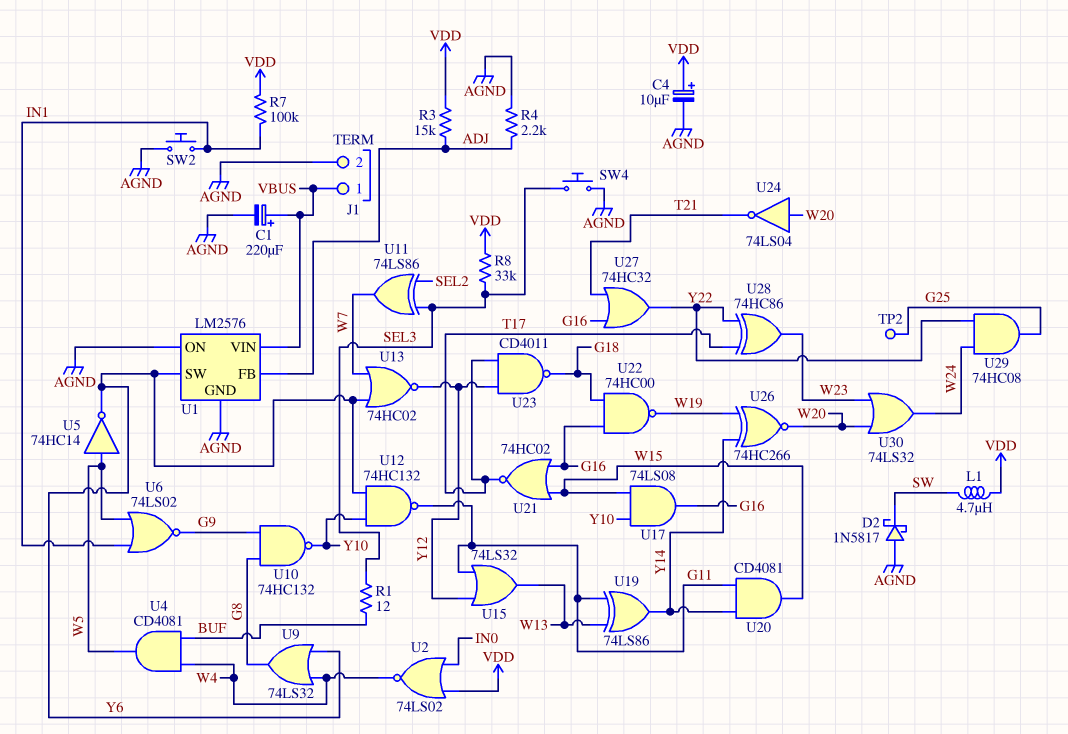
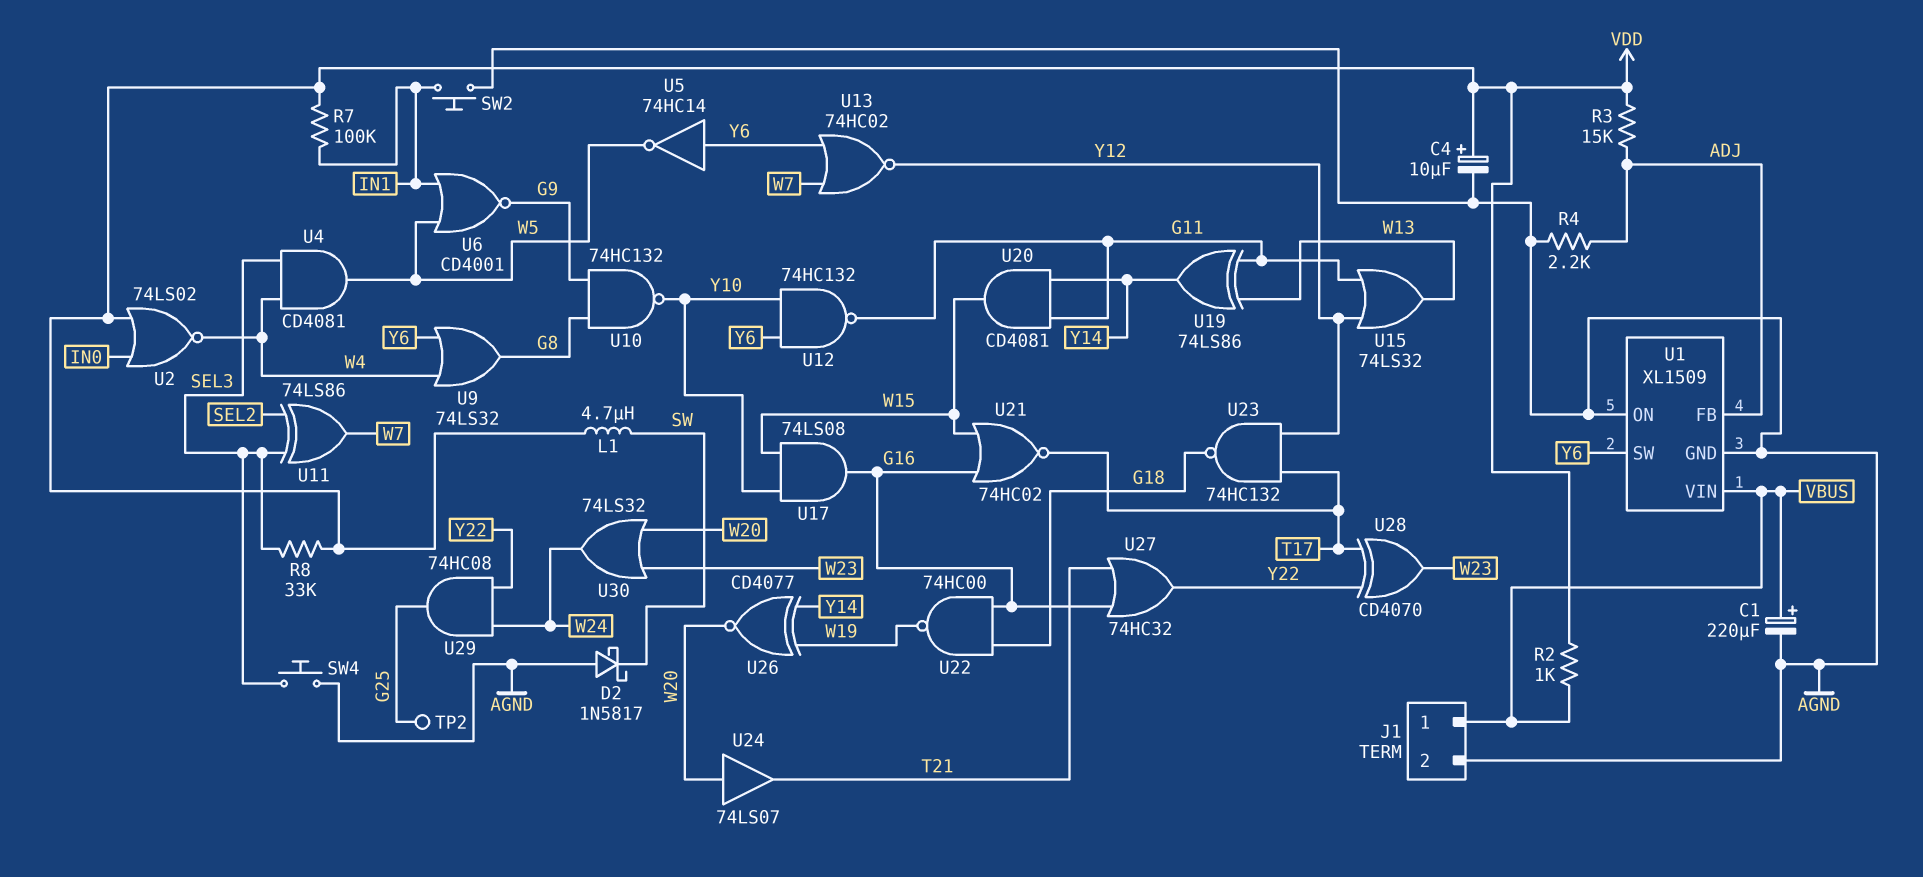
R1: 12 (BUF, SEL3) -> none
R2: none -> 1k (VBUS, VDD)
U1: LM2576 -> XL1509
U4: AND CD4081 (in BUF, in W4, out W5) -> AND CD4081 (in SEL3, in W4, out W5)
U5: NOT 74HC14 (in W5, out Y6) -> NOT 74HC14 (in Y6, out W5)
U6: NOR 74LS02 (in IN1, in W5, out G9) -> NOR CD4001 (in IN1, in W5, out G9)
U23: NAND CD4011 (in T17, in Y12, out G18) -> NAND 74HC132 (in T17, in Y12, out G18)
U24: NOT 74LS04 (in W20, out T21) -> buffer 74LS07 (in W20, out T21)
U26: XNOR 74HC266 (in W19, in Y14, out W20) -> XNOR CD4077 (in W19, in Y14, out W20)
U28: XOR 74HC86 (in T17, in Y22, out W23) -> XOR CD4070 (in T17, in Y22, out W23)

